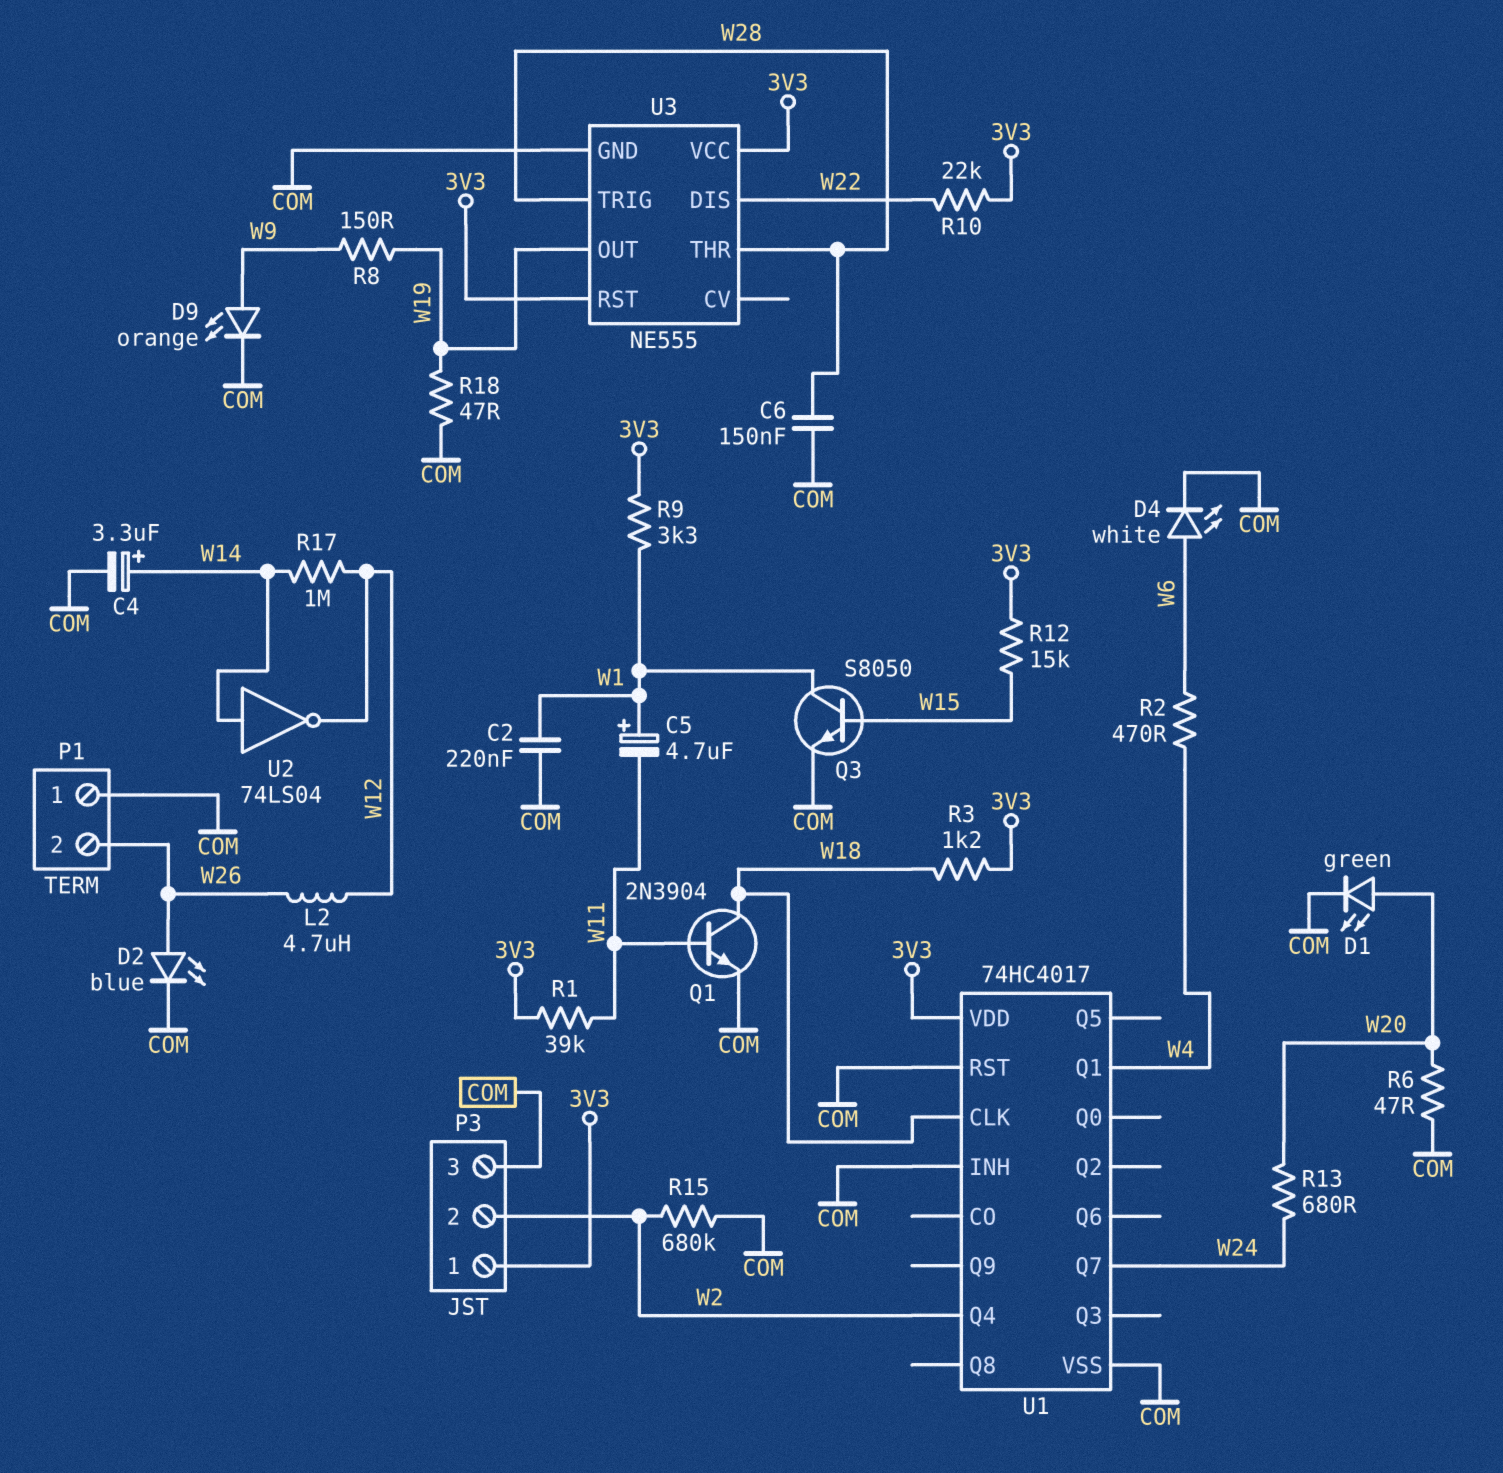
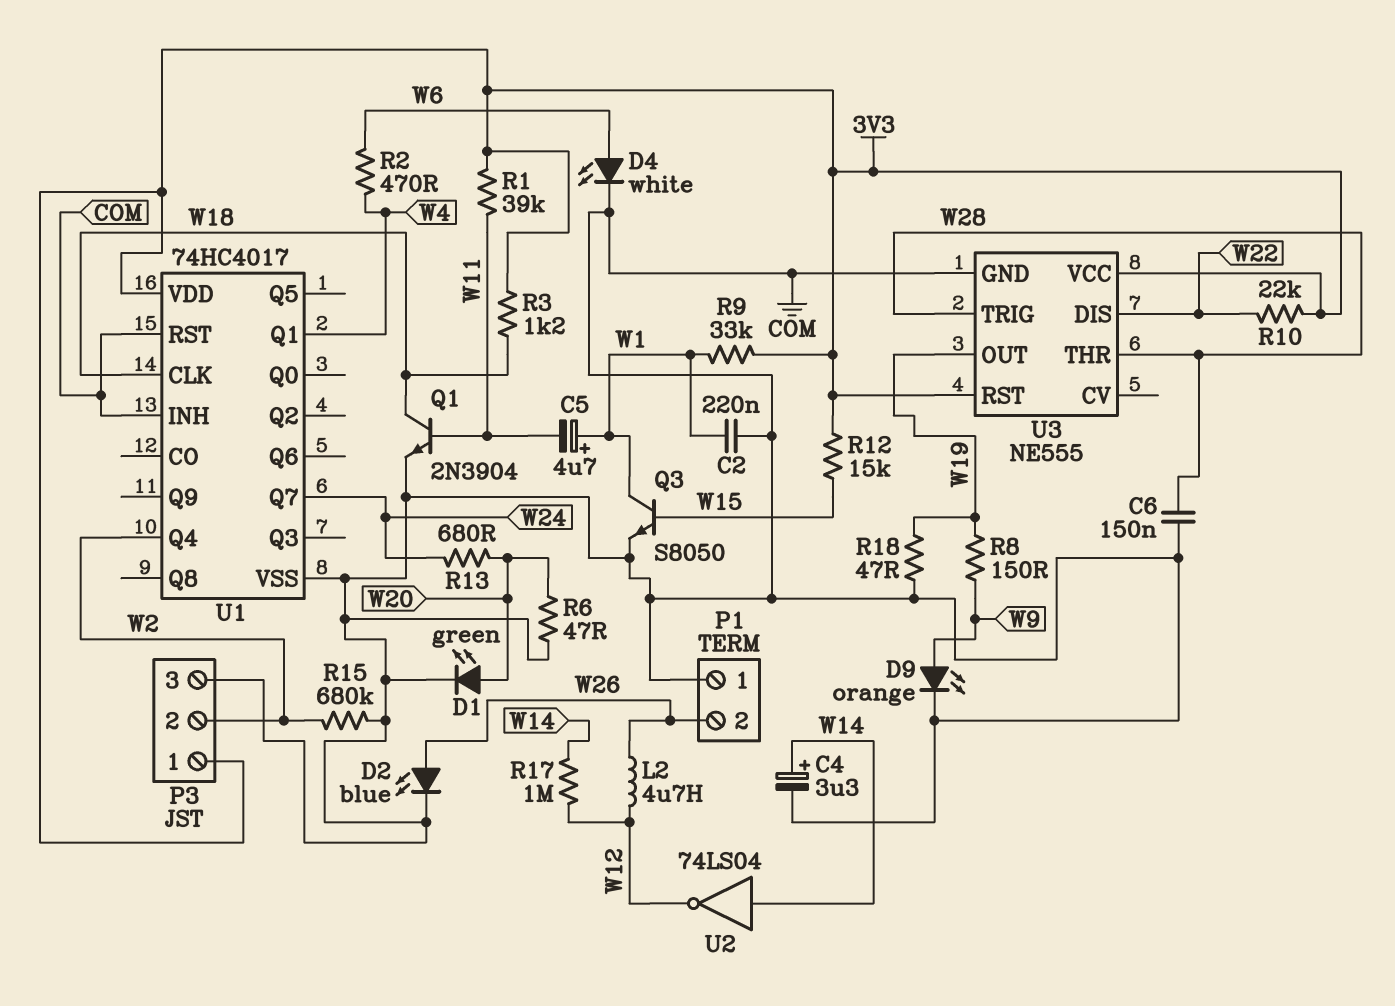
R9: 3.3k (3V3, W1) -> 33k (3V3, W1)

